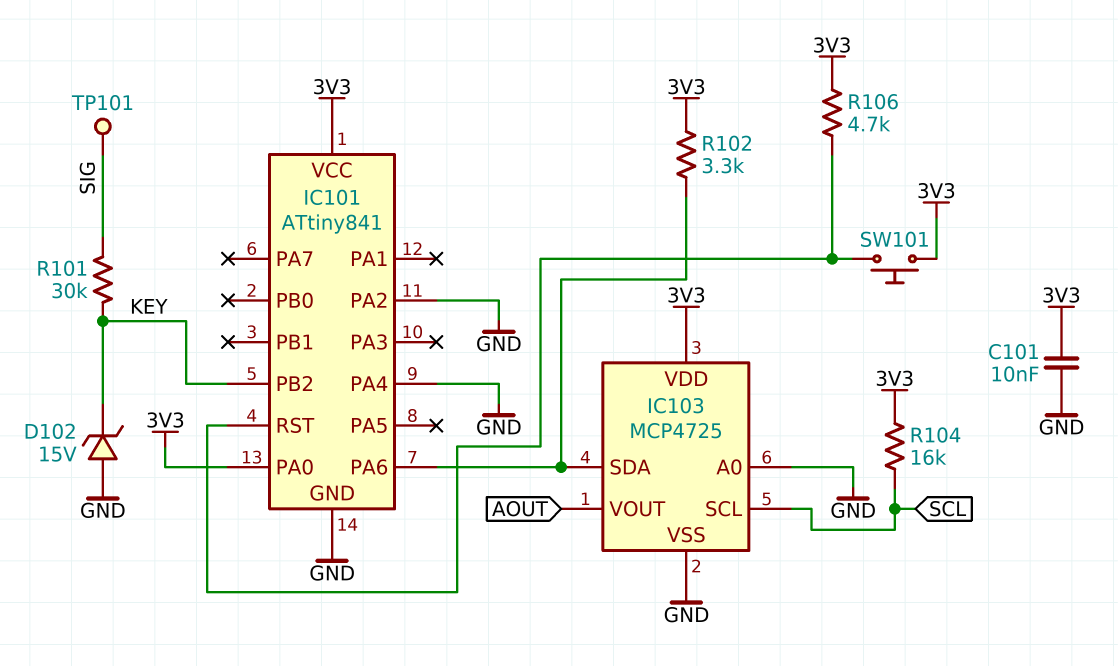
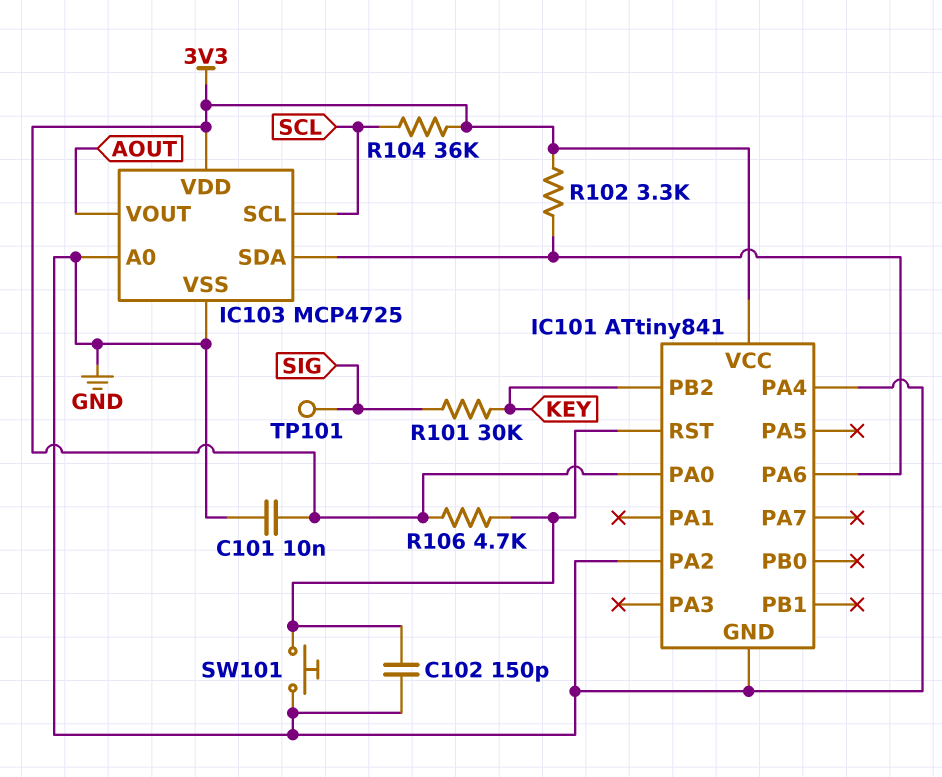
C102: none -> 150pF (GND, IC101/RST)
D102: zener 15V (A GND, K KEY) -> none
R104: 16k (3V3, SCL) -> 36k (3V3, SCL)
SW101: button (3V3, IC101/RST) -> button (GND, IC101/RST)

